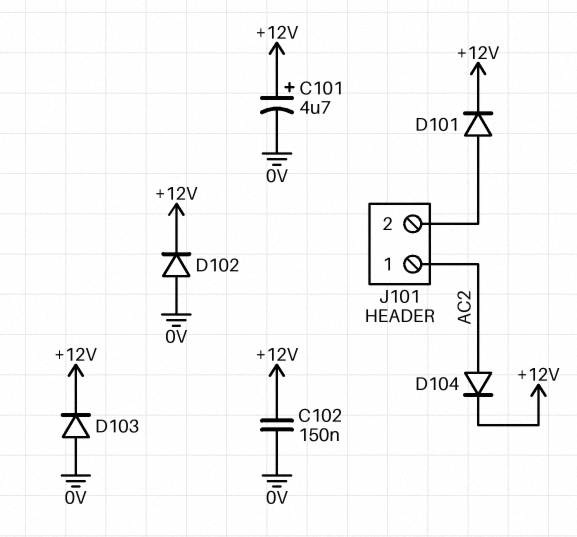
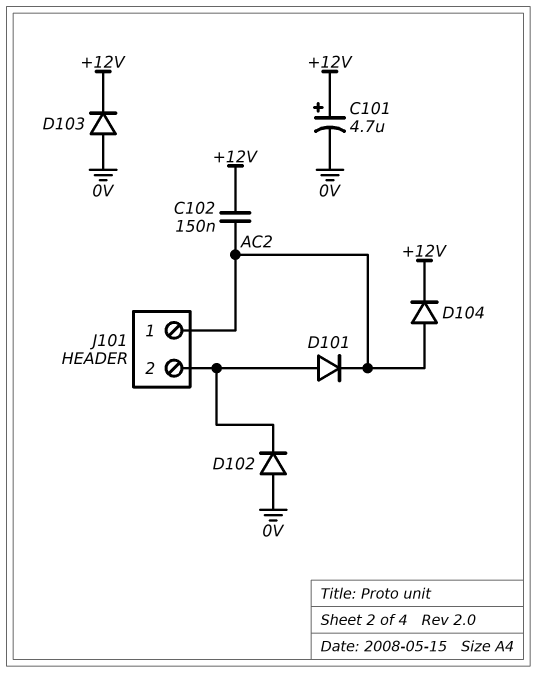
C102: 150nF (+12V, 0V) -> 150nF (+12V, AC2)
D101: diode (A J101/2, K +12V) -> diode (A J101/2, K AC2)
D102: diode (A 0V, K +12V) -> diode (A 0V, K J101/2)

